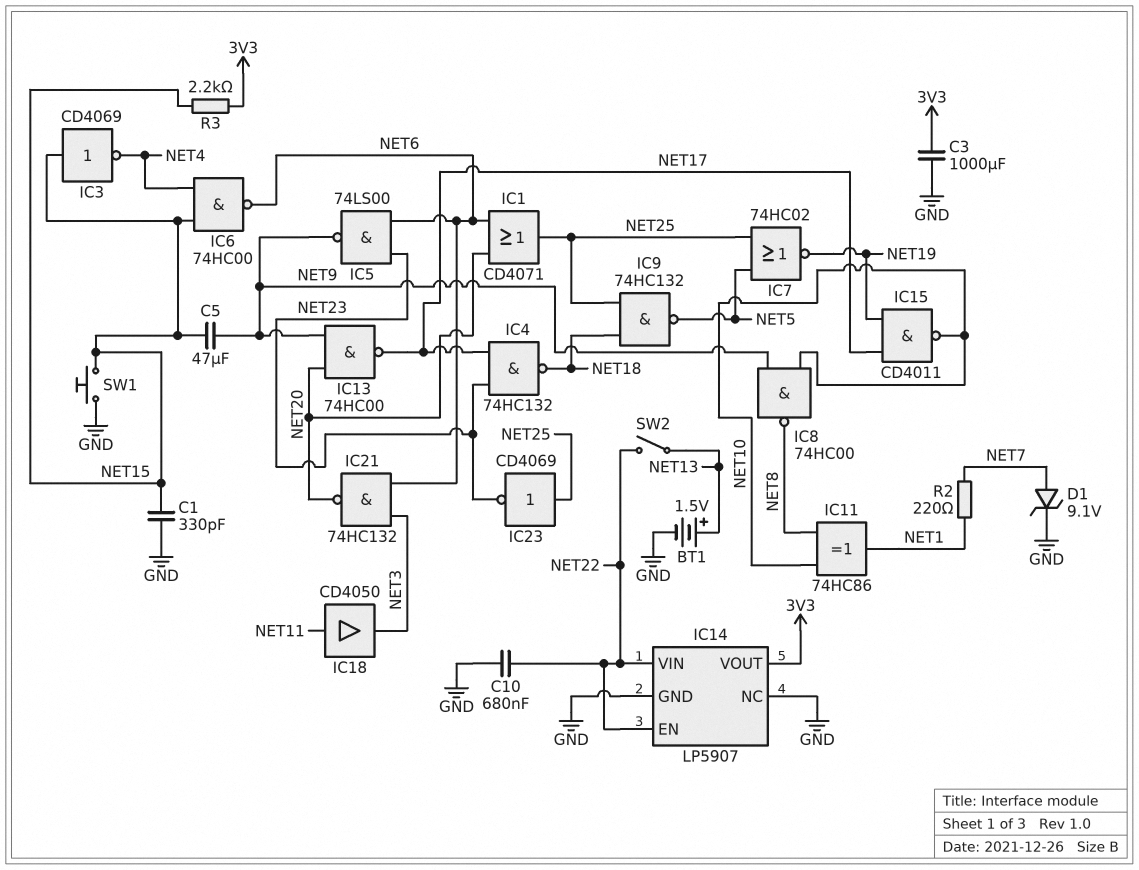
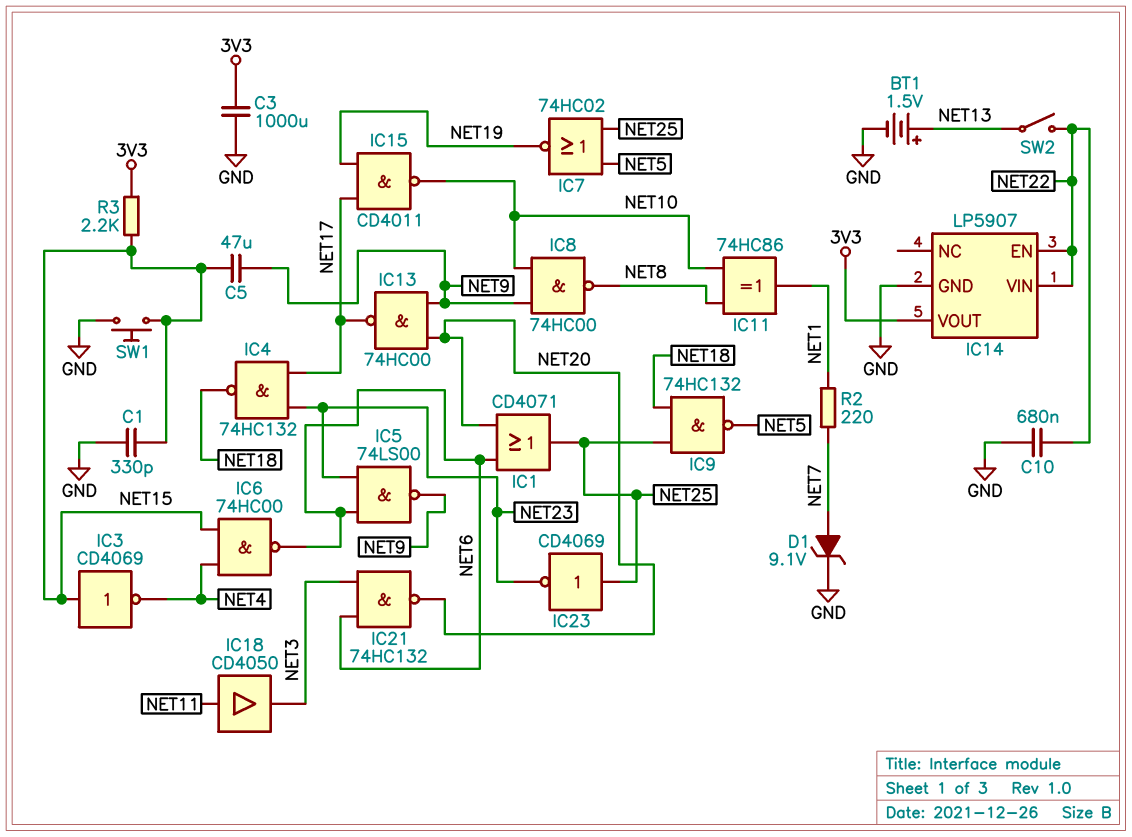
IC14 pin NC: GND -> none

